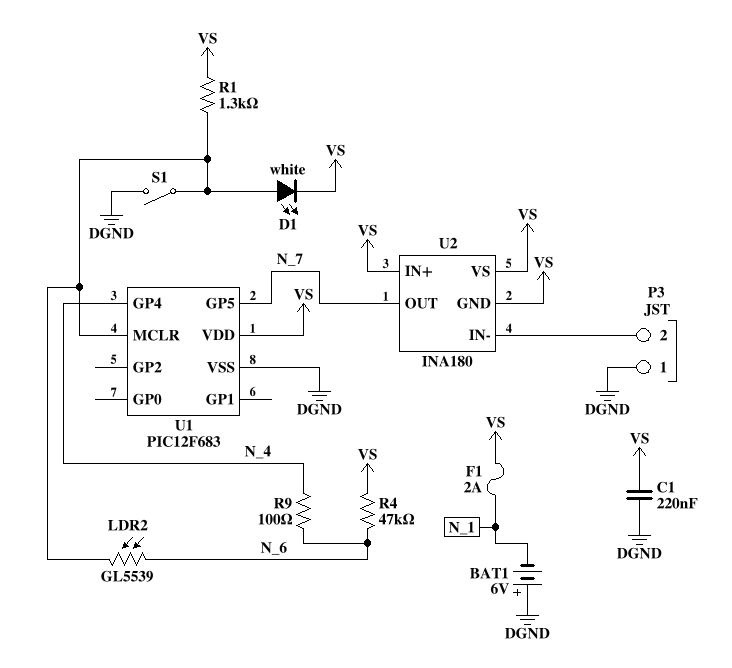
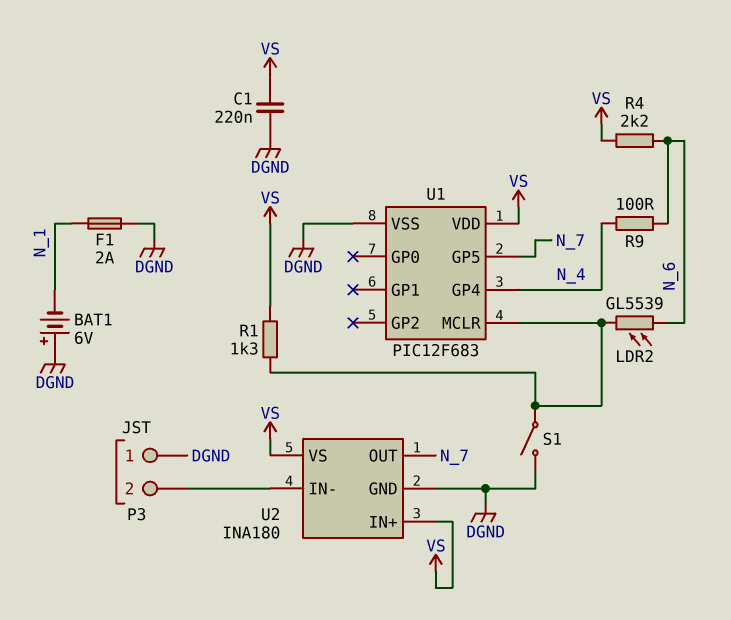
D1: LED white (A U1/MCLR, K VS) -> none
F1: 2A (N_1, VS) -> 2A (DGND, N_1)
R4: 47k (N_6, VS) -> 2.2k (N_6, VS)
U2 pin GND: VS -> DGND

